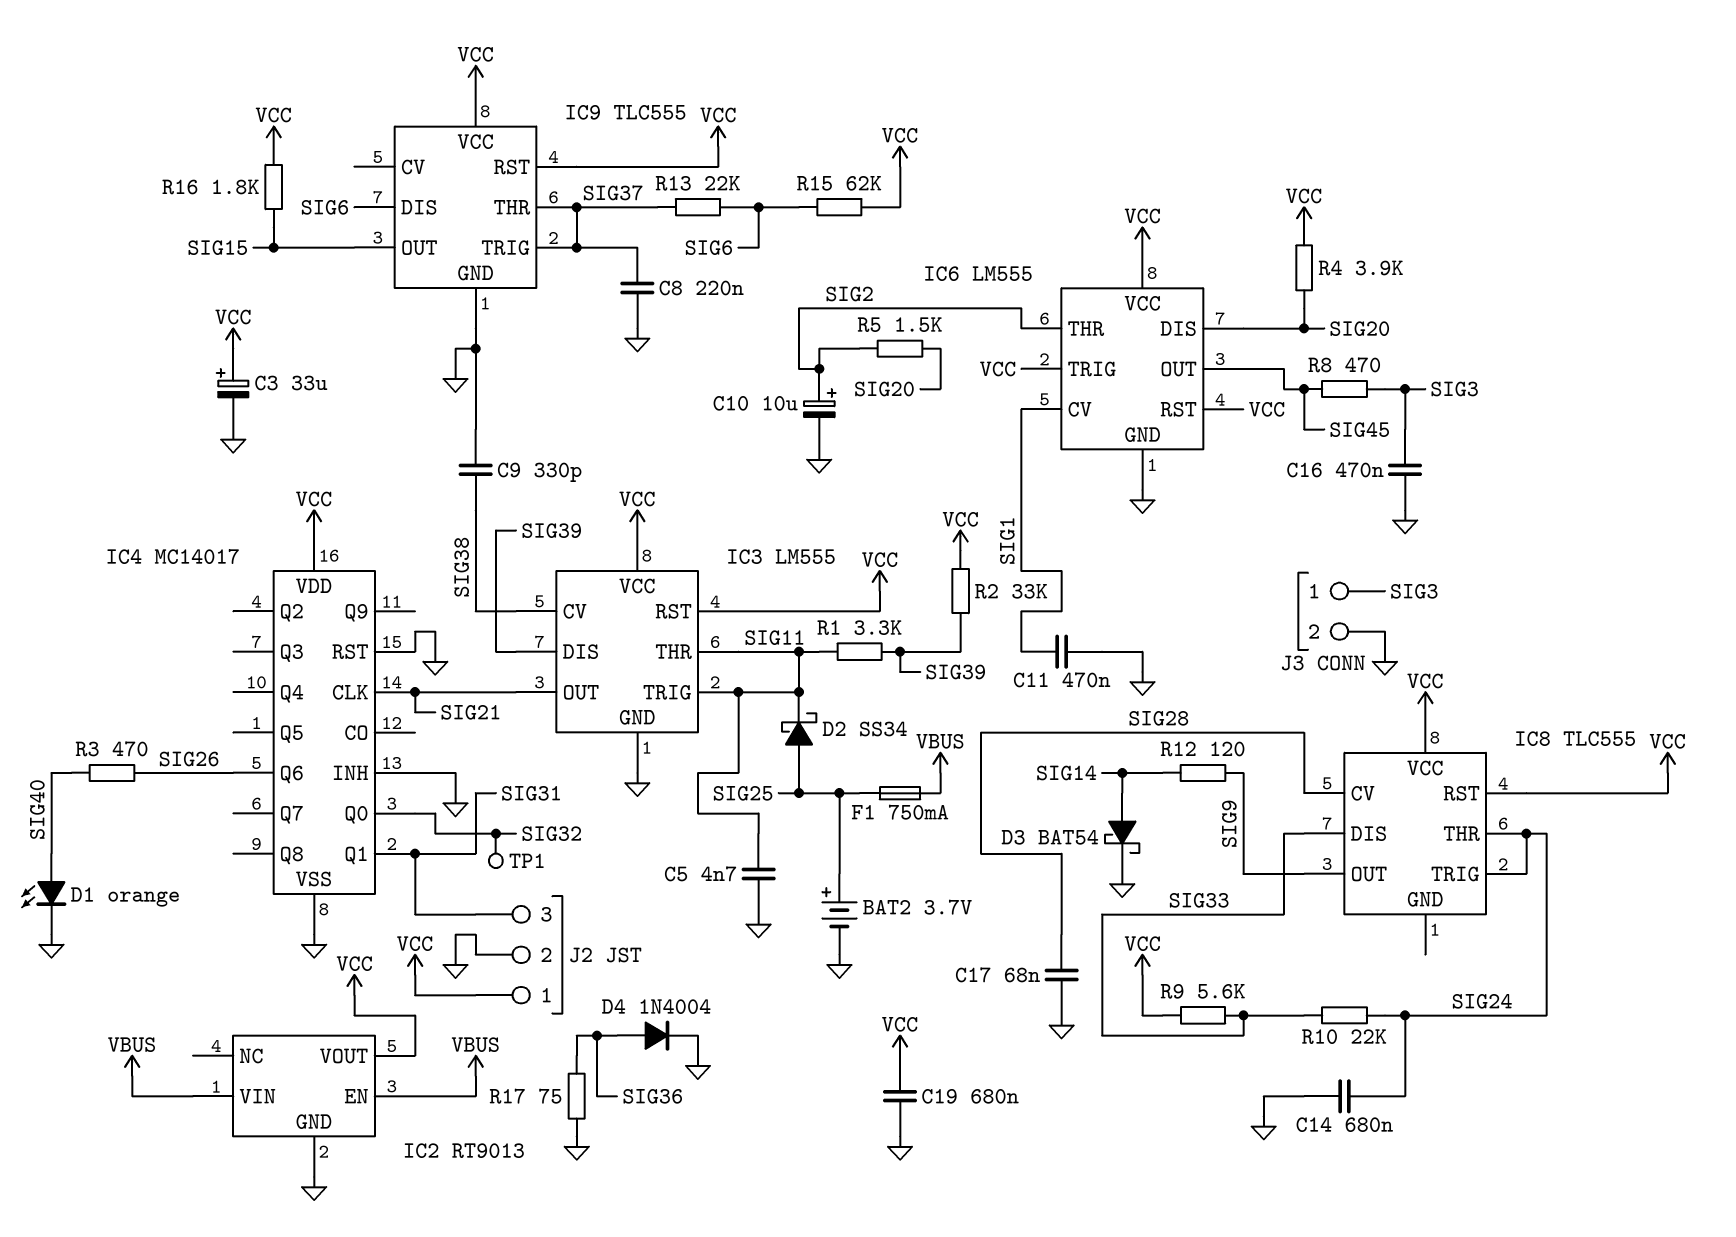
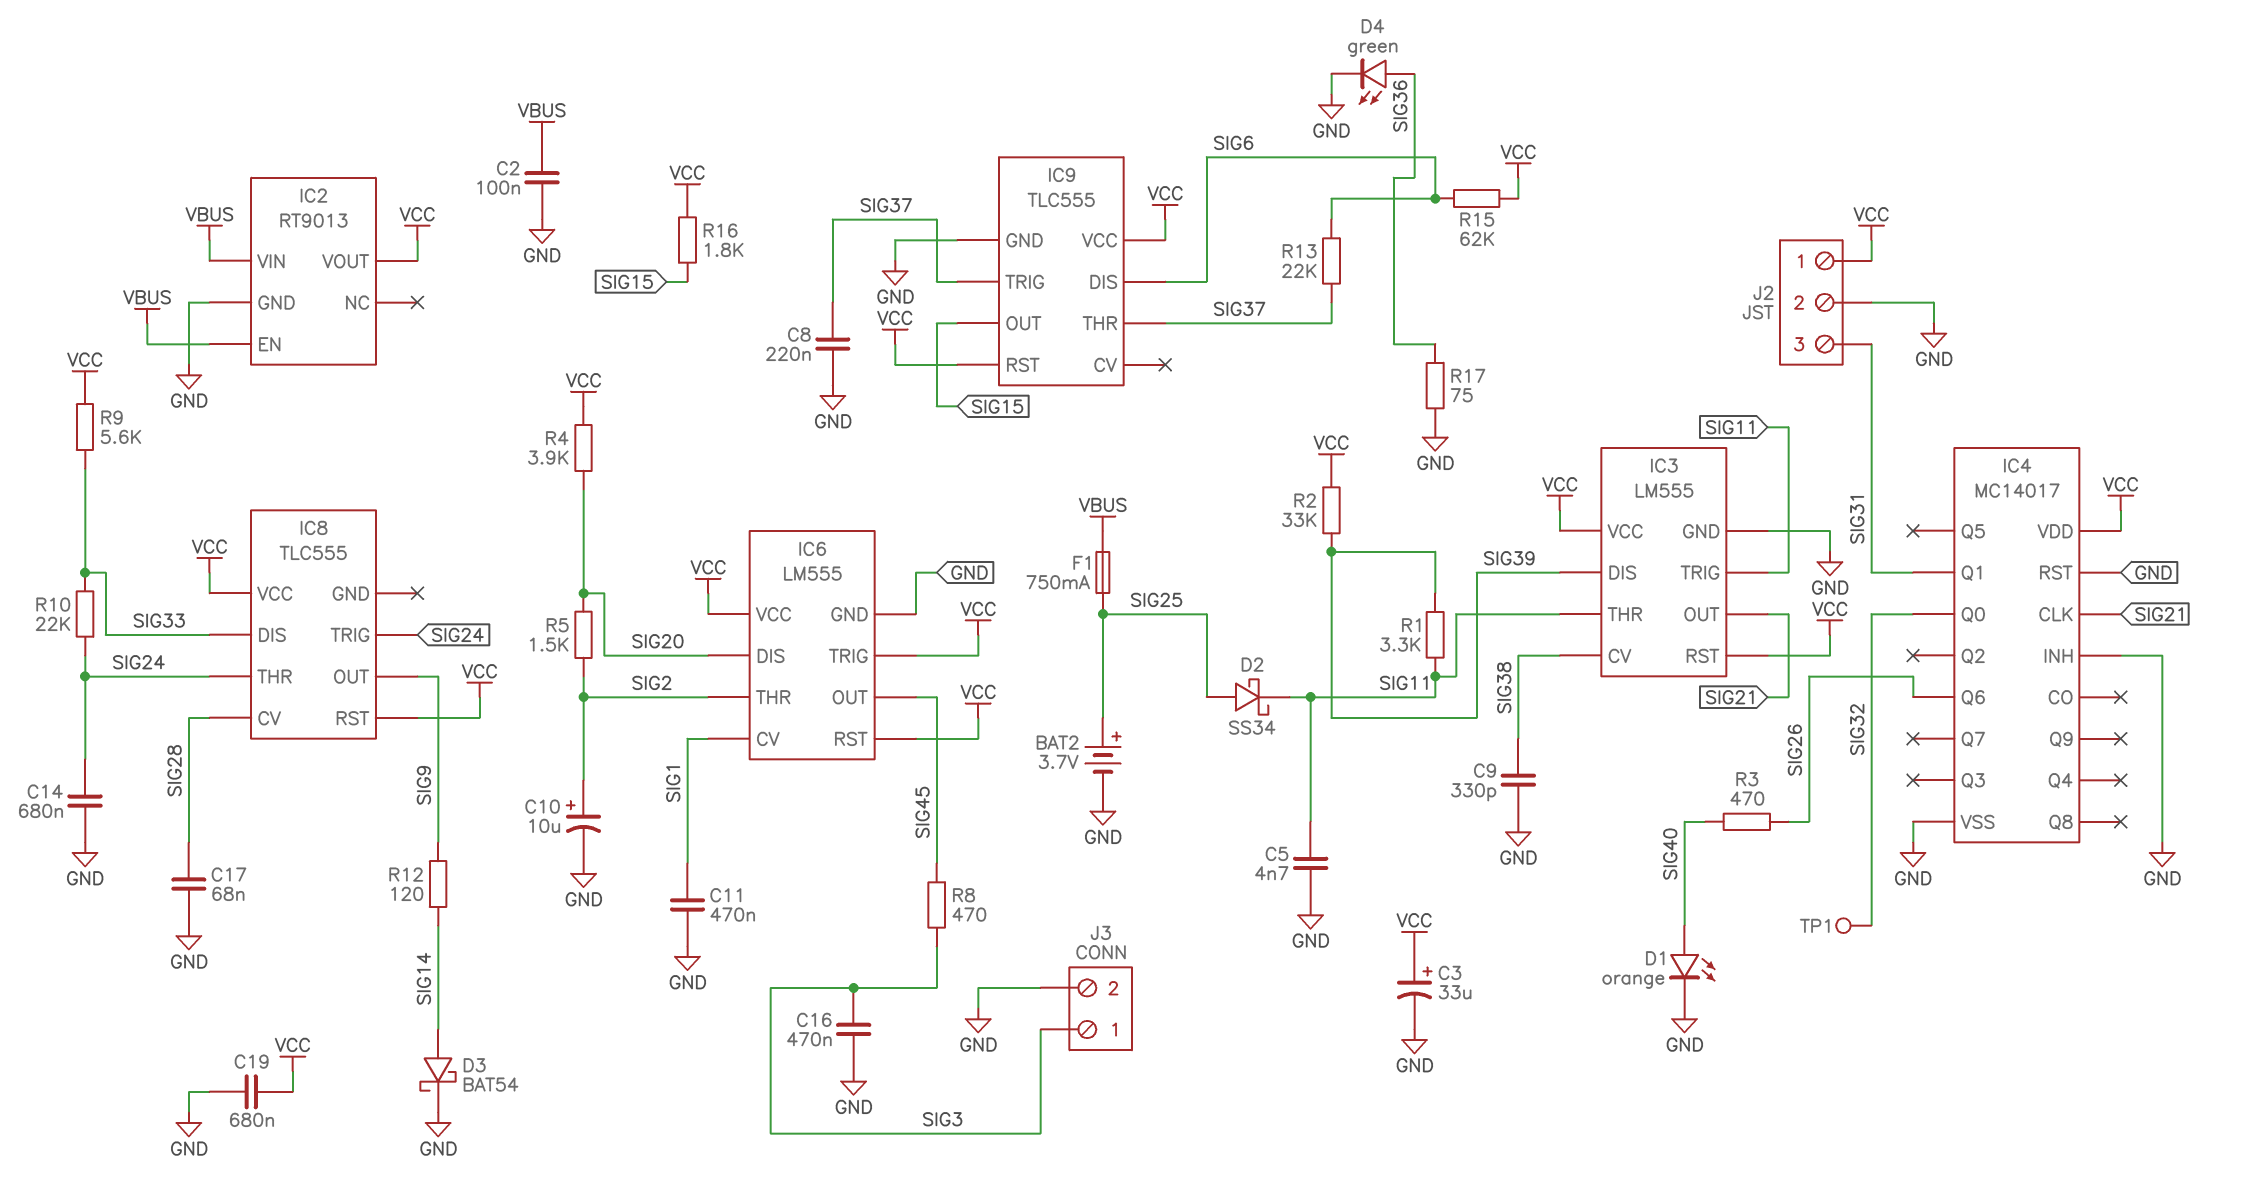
C2: none -> 100nF (GND, VBUS)
D4: diode 1N4004 (A SIG36, K GND) -> LED green (A SIG36, K GND)

